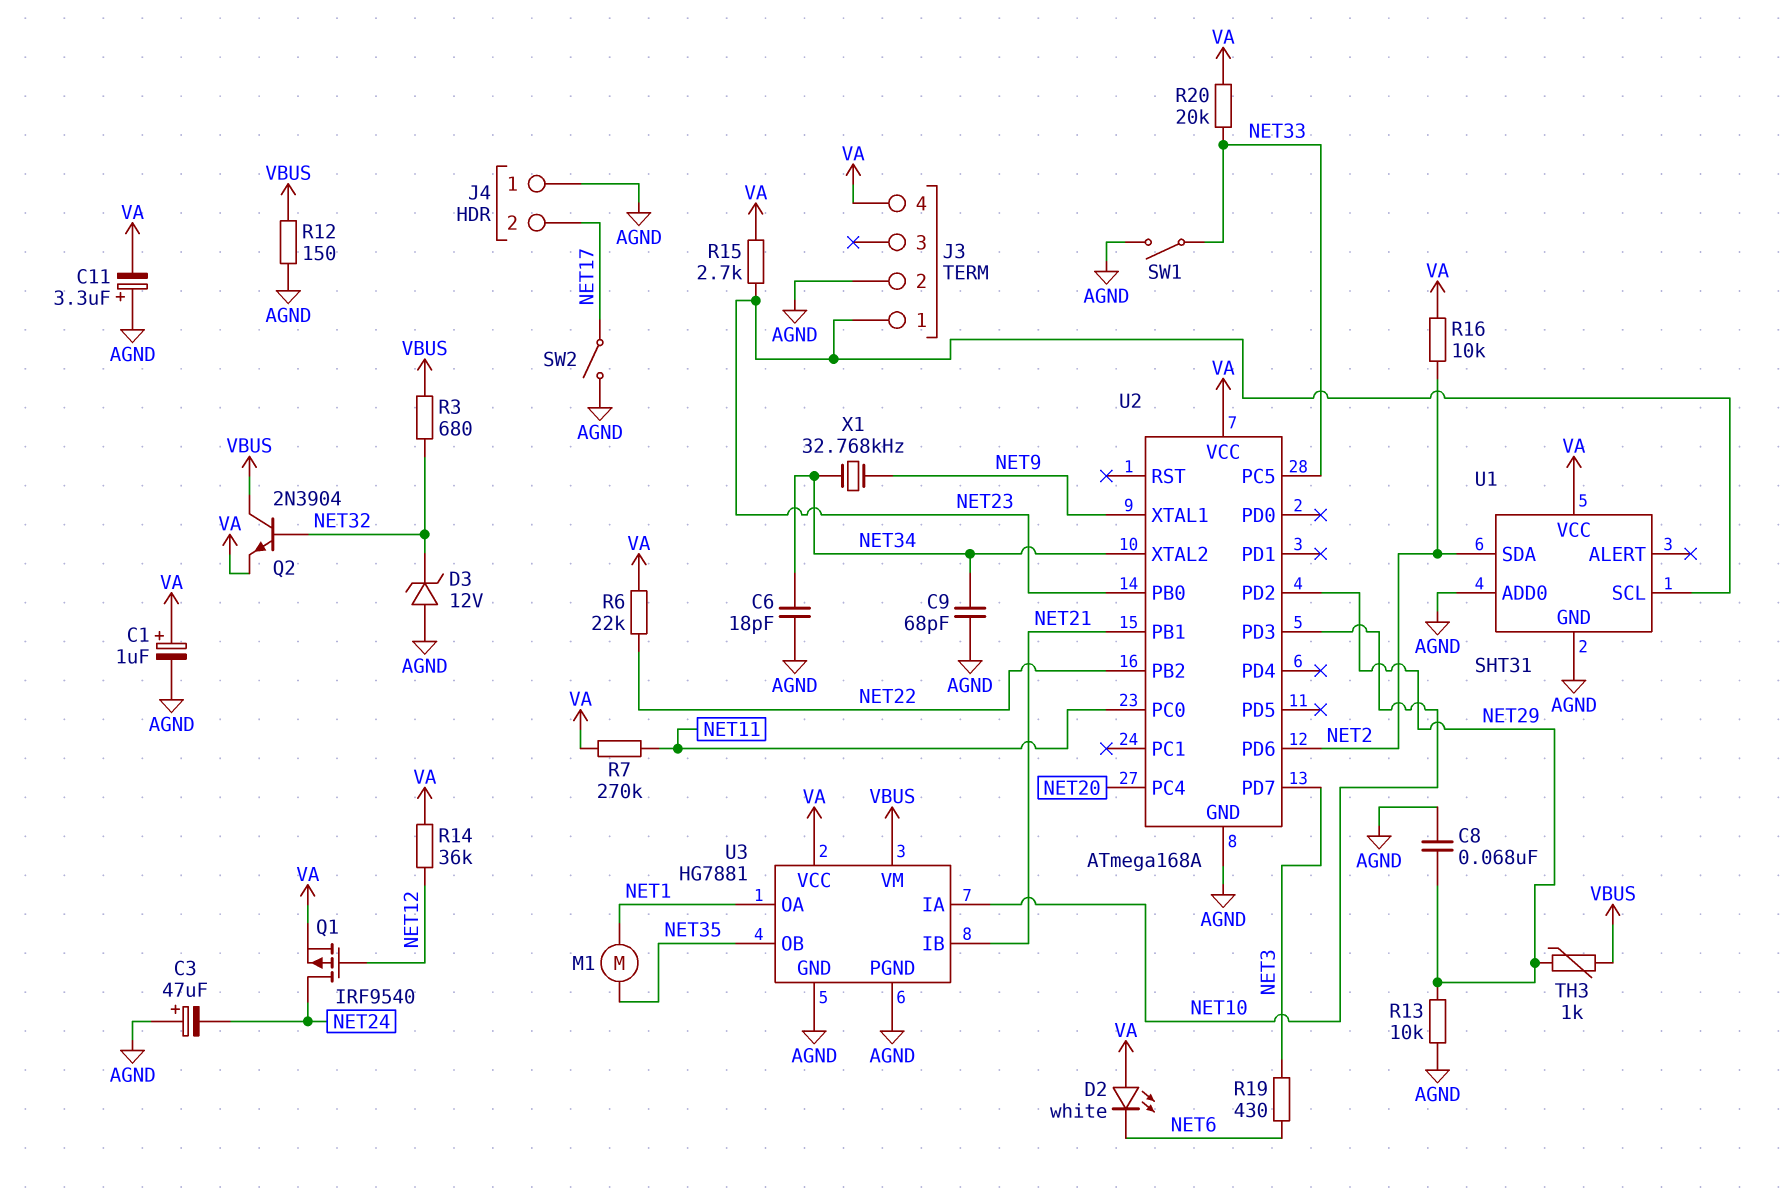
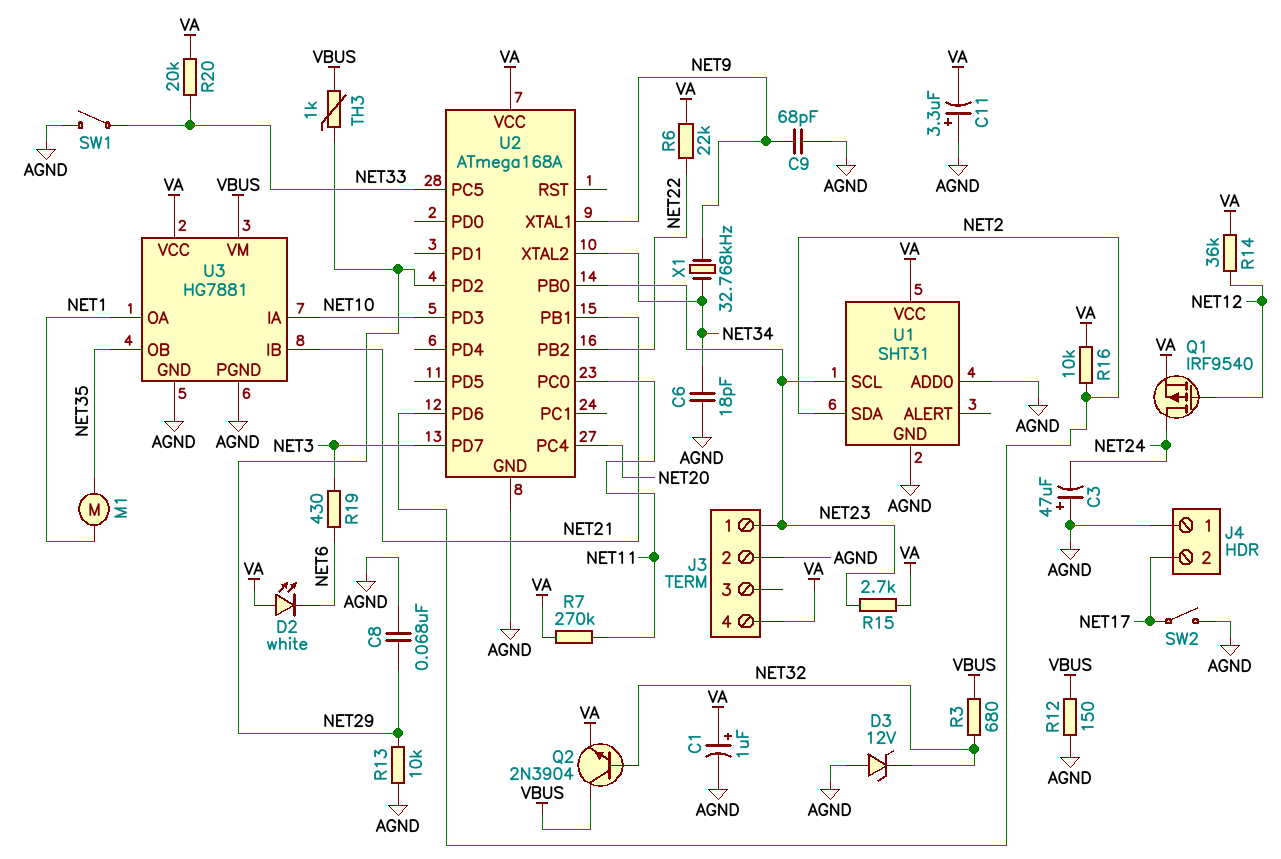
C9: 68pF (AGND, NET34) -> 68pF (AGND, NET9)

